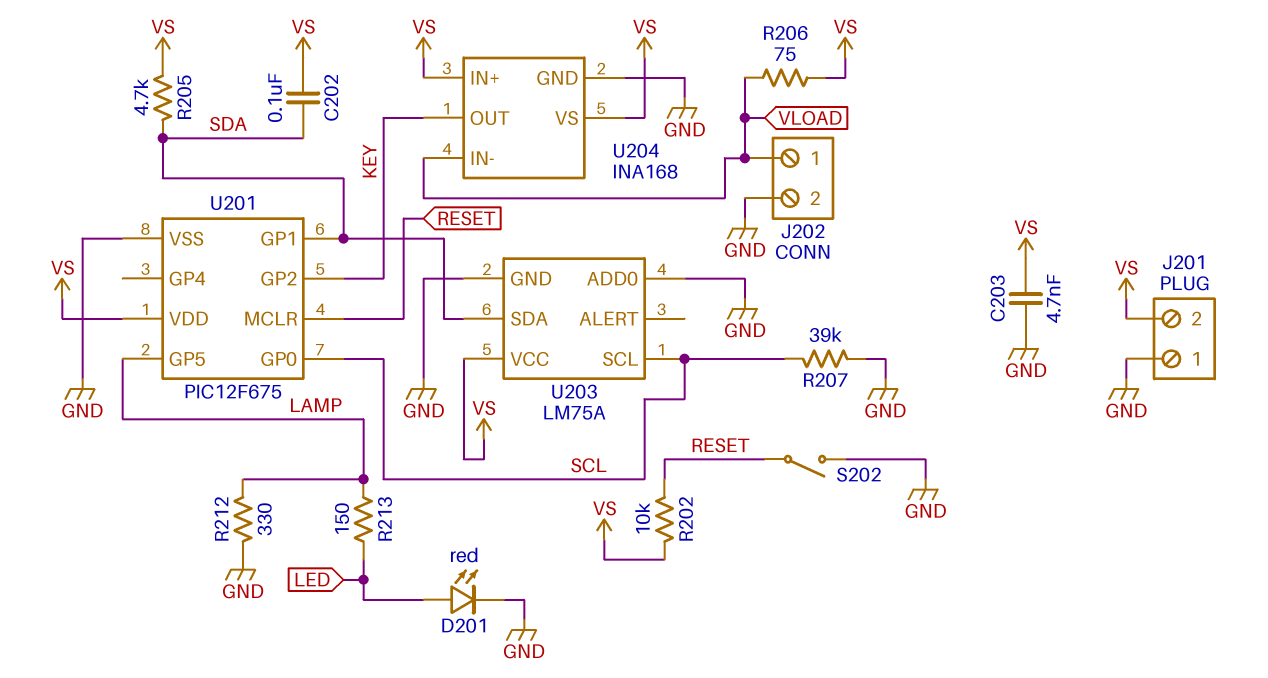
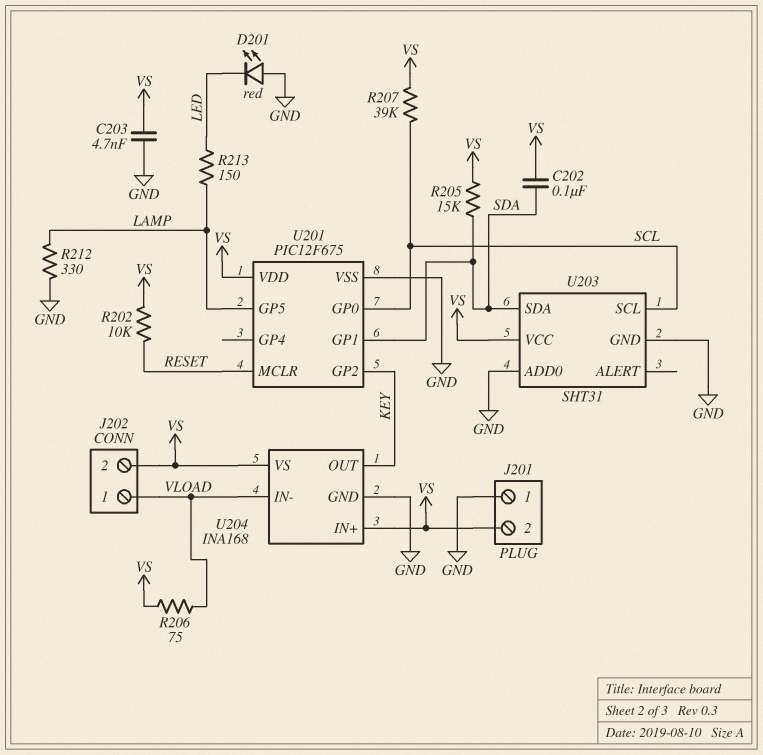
D201: LED red (A LED, K GND) -> LED red (A GND, K LED)
J202 pin 2: GND -> VS
R205: 4.7k (SDA, VS) -> 15k (SDA, VS)
R207: 39k (GND, SCL) -> 39k (SCL, VS)
S202: switch (GND, RESET) -> none
U203: LM75A -> SHT31

